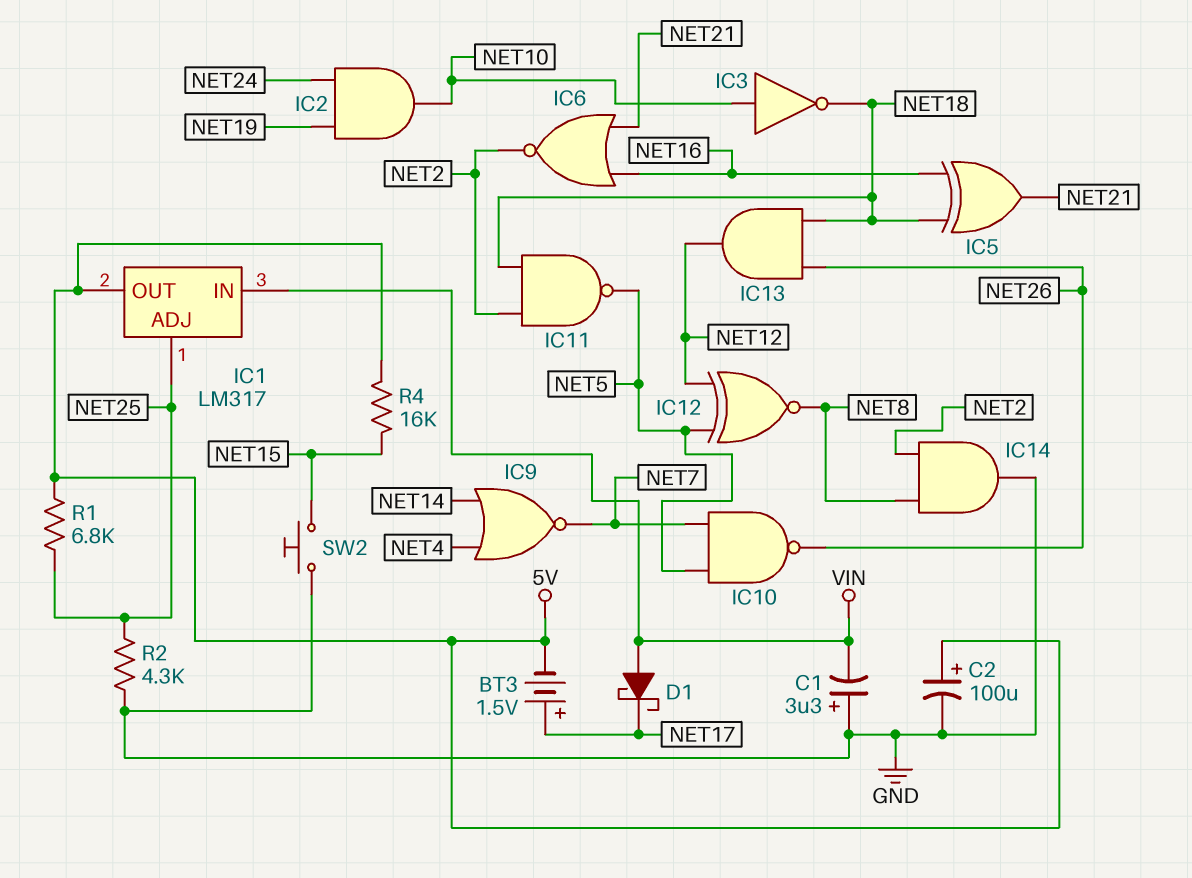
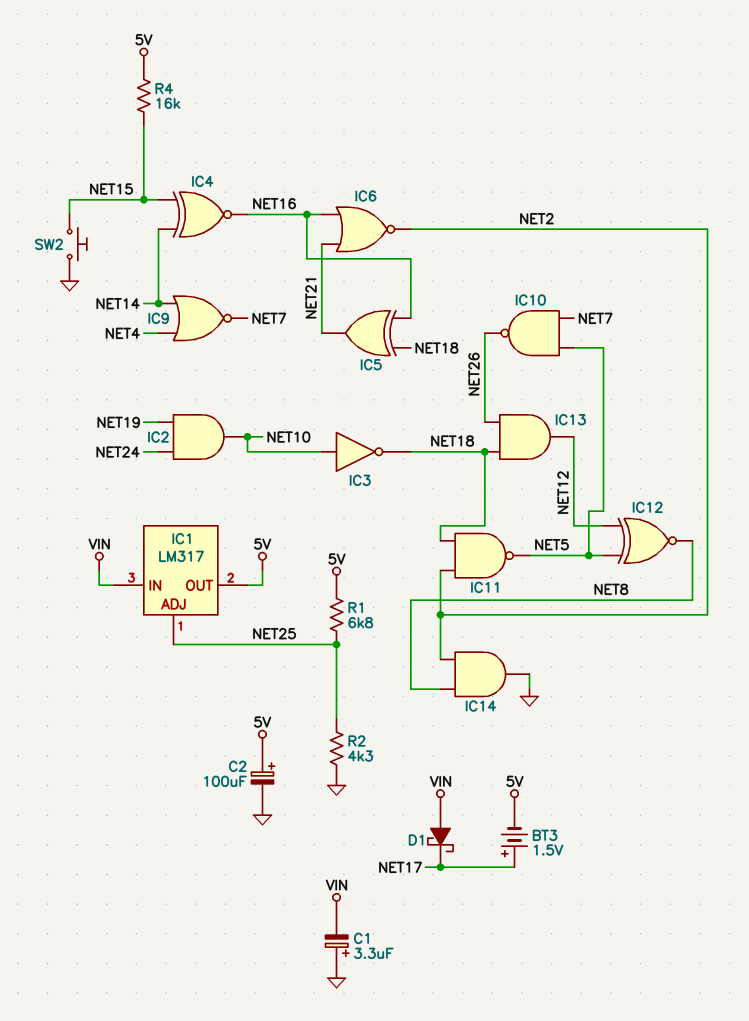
IC4: none -> XNOR (in NET14, in NET15, out NET16)

